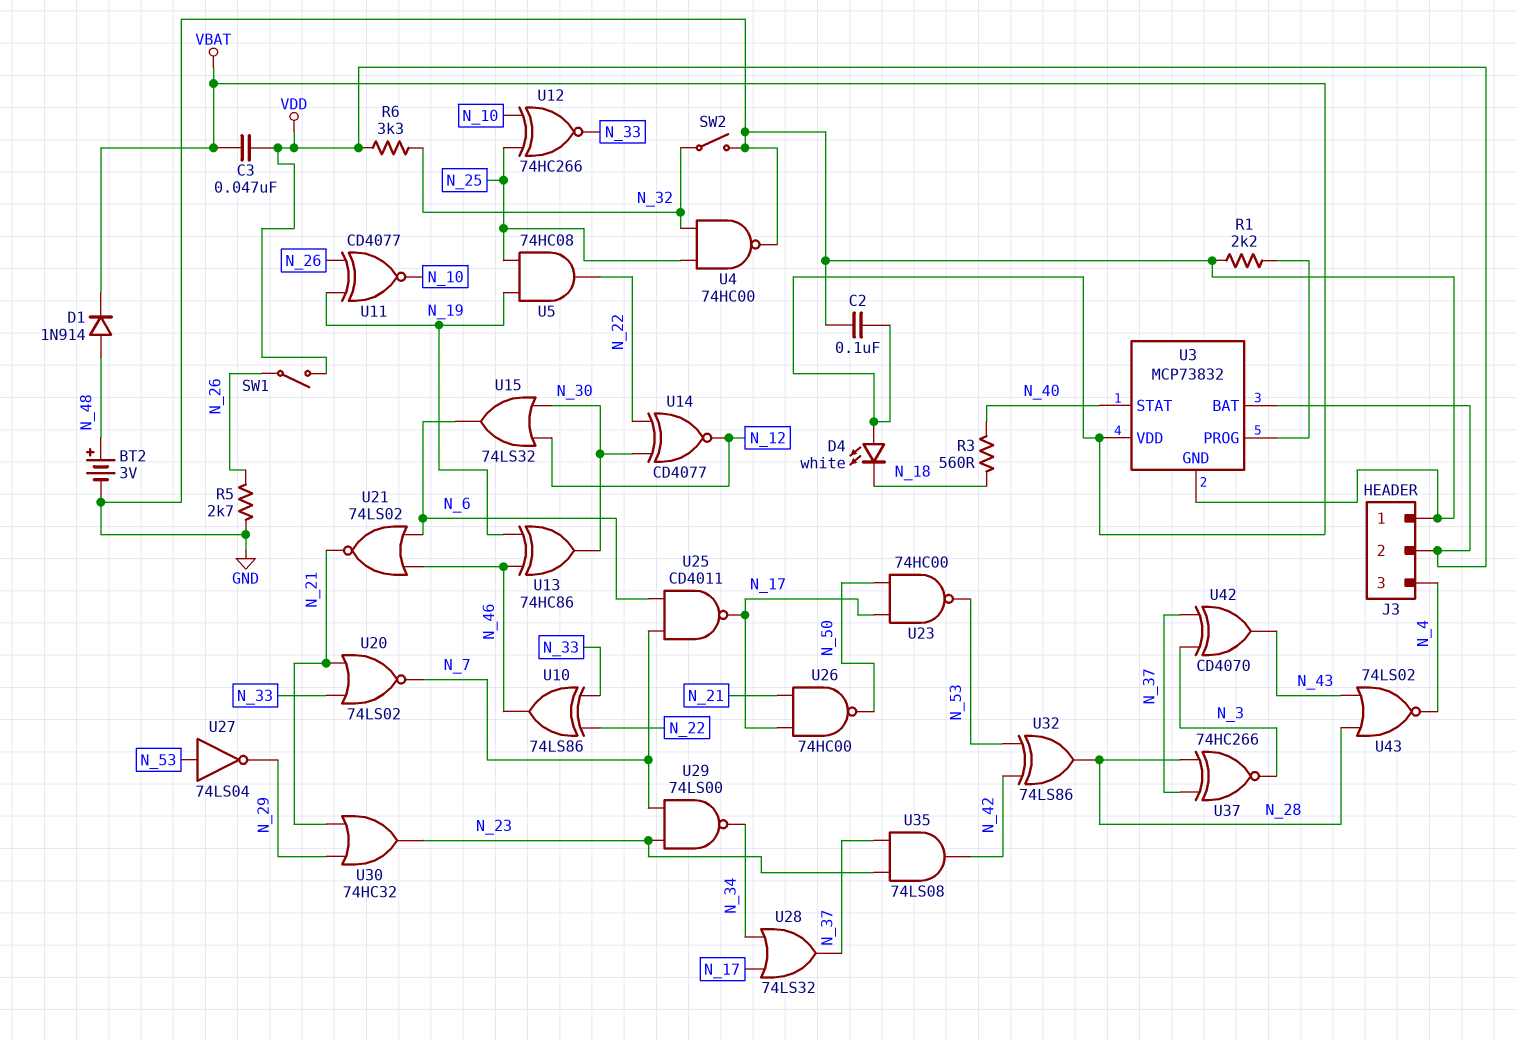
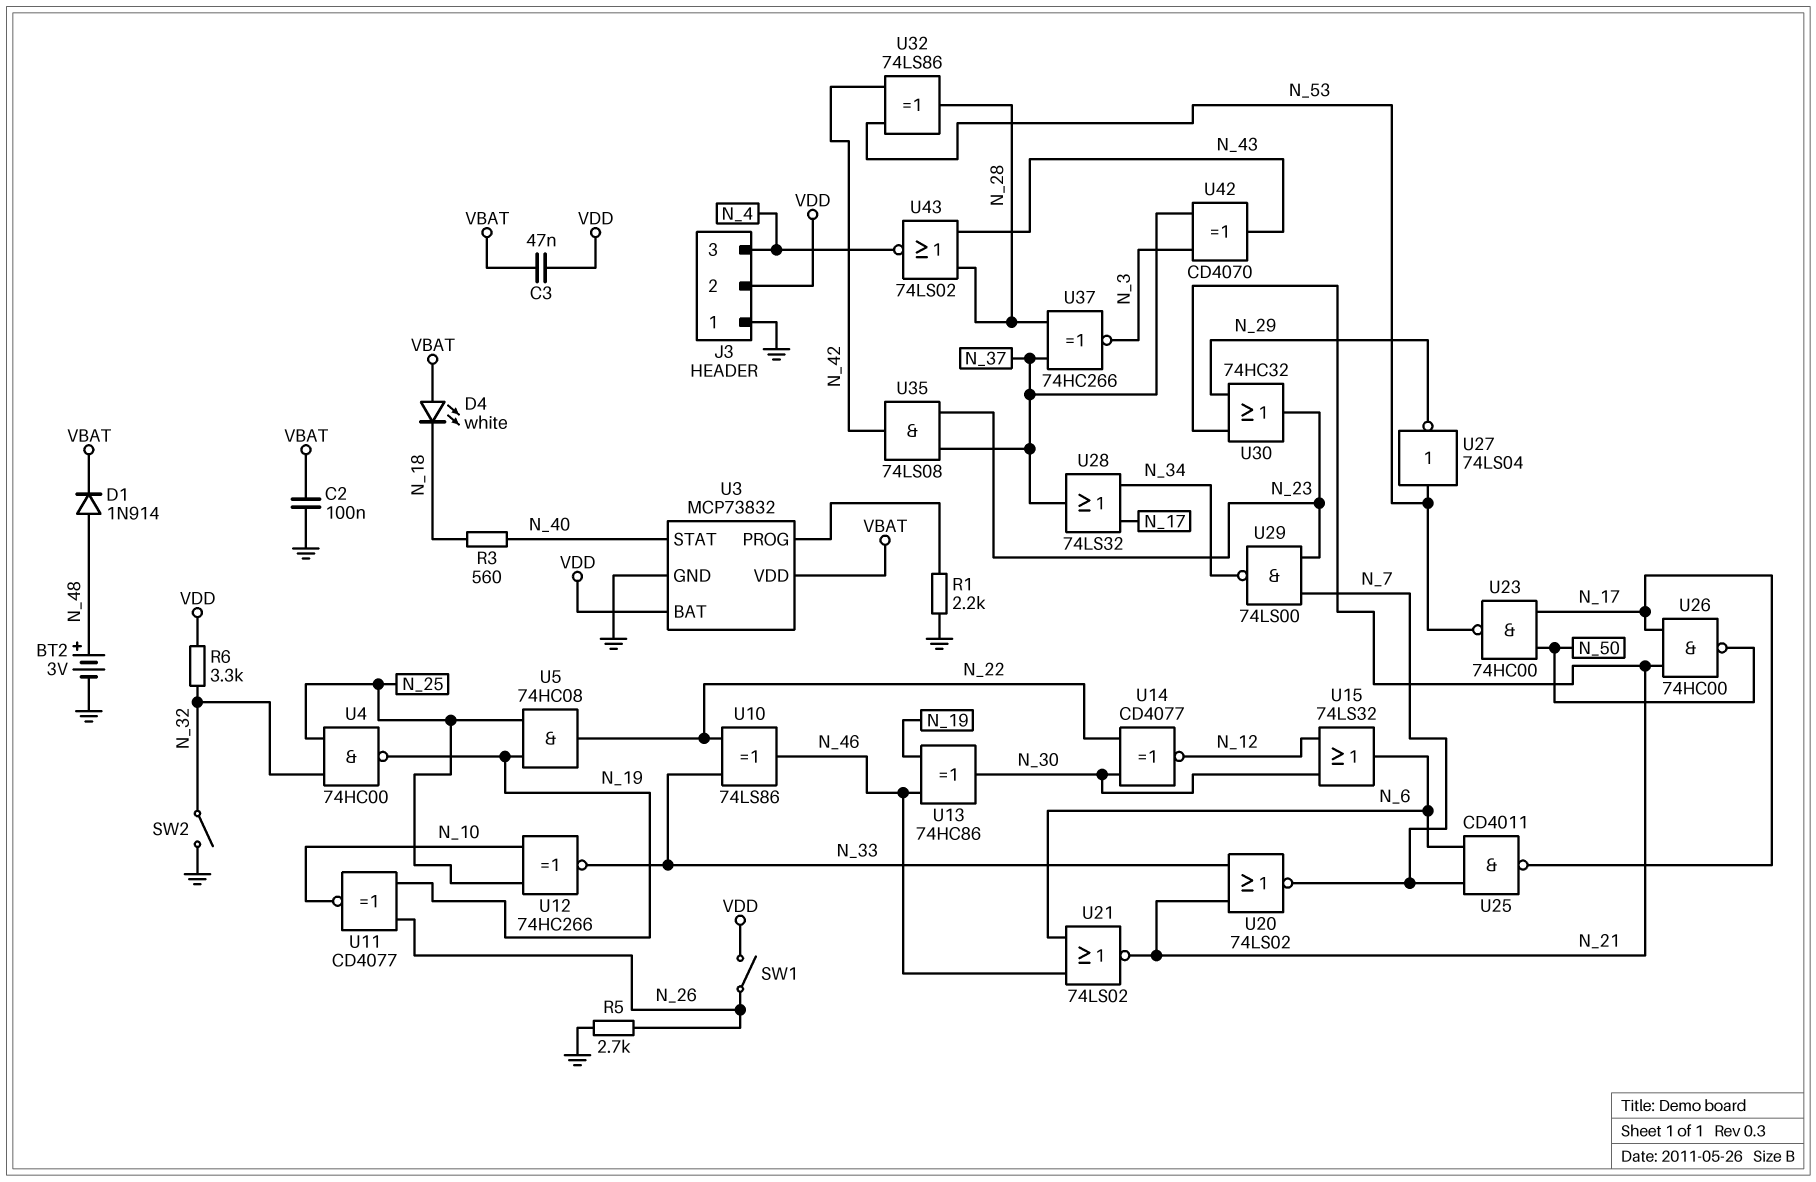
U4: NAND 74HC00 (in N_25, in N_32, out GND) -> NAND 74HC00 (in N_25, in N_32, out N_19)

